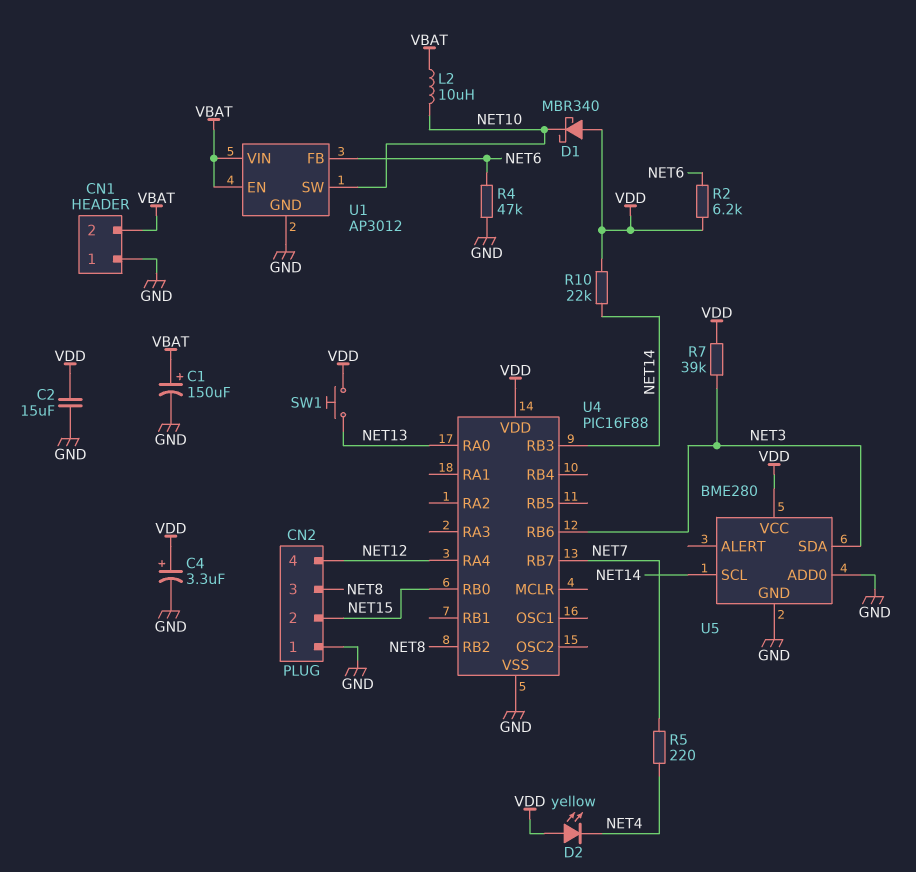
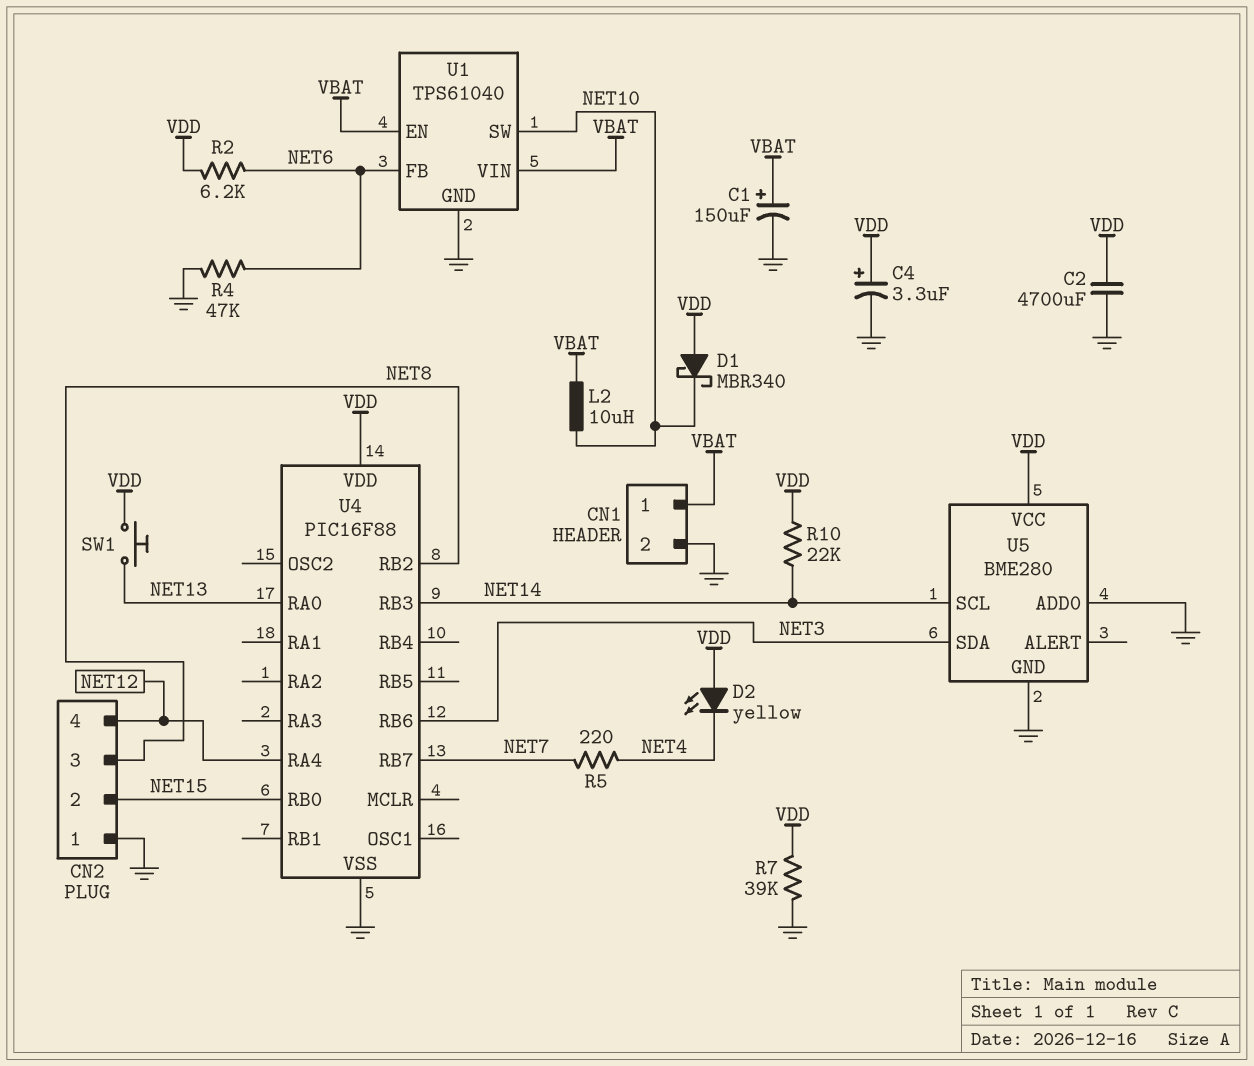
C2: 15uF (GND, VDD) -> 4700uF (GND, VDD)
CN1 pin 1: GND -> VBAT
CN1 pin 2: VBAT -> GND
R7: 39k (NET3, VDD) -> 39k (GND, VDD)
U1: AP3012 -> TPS61040

